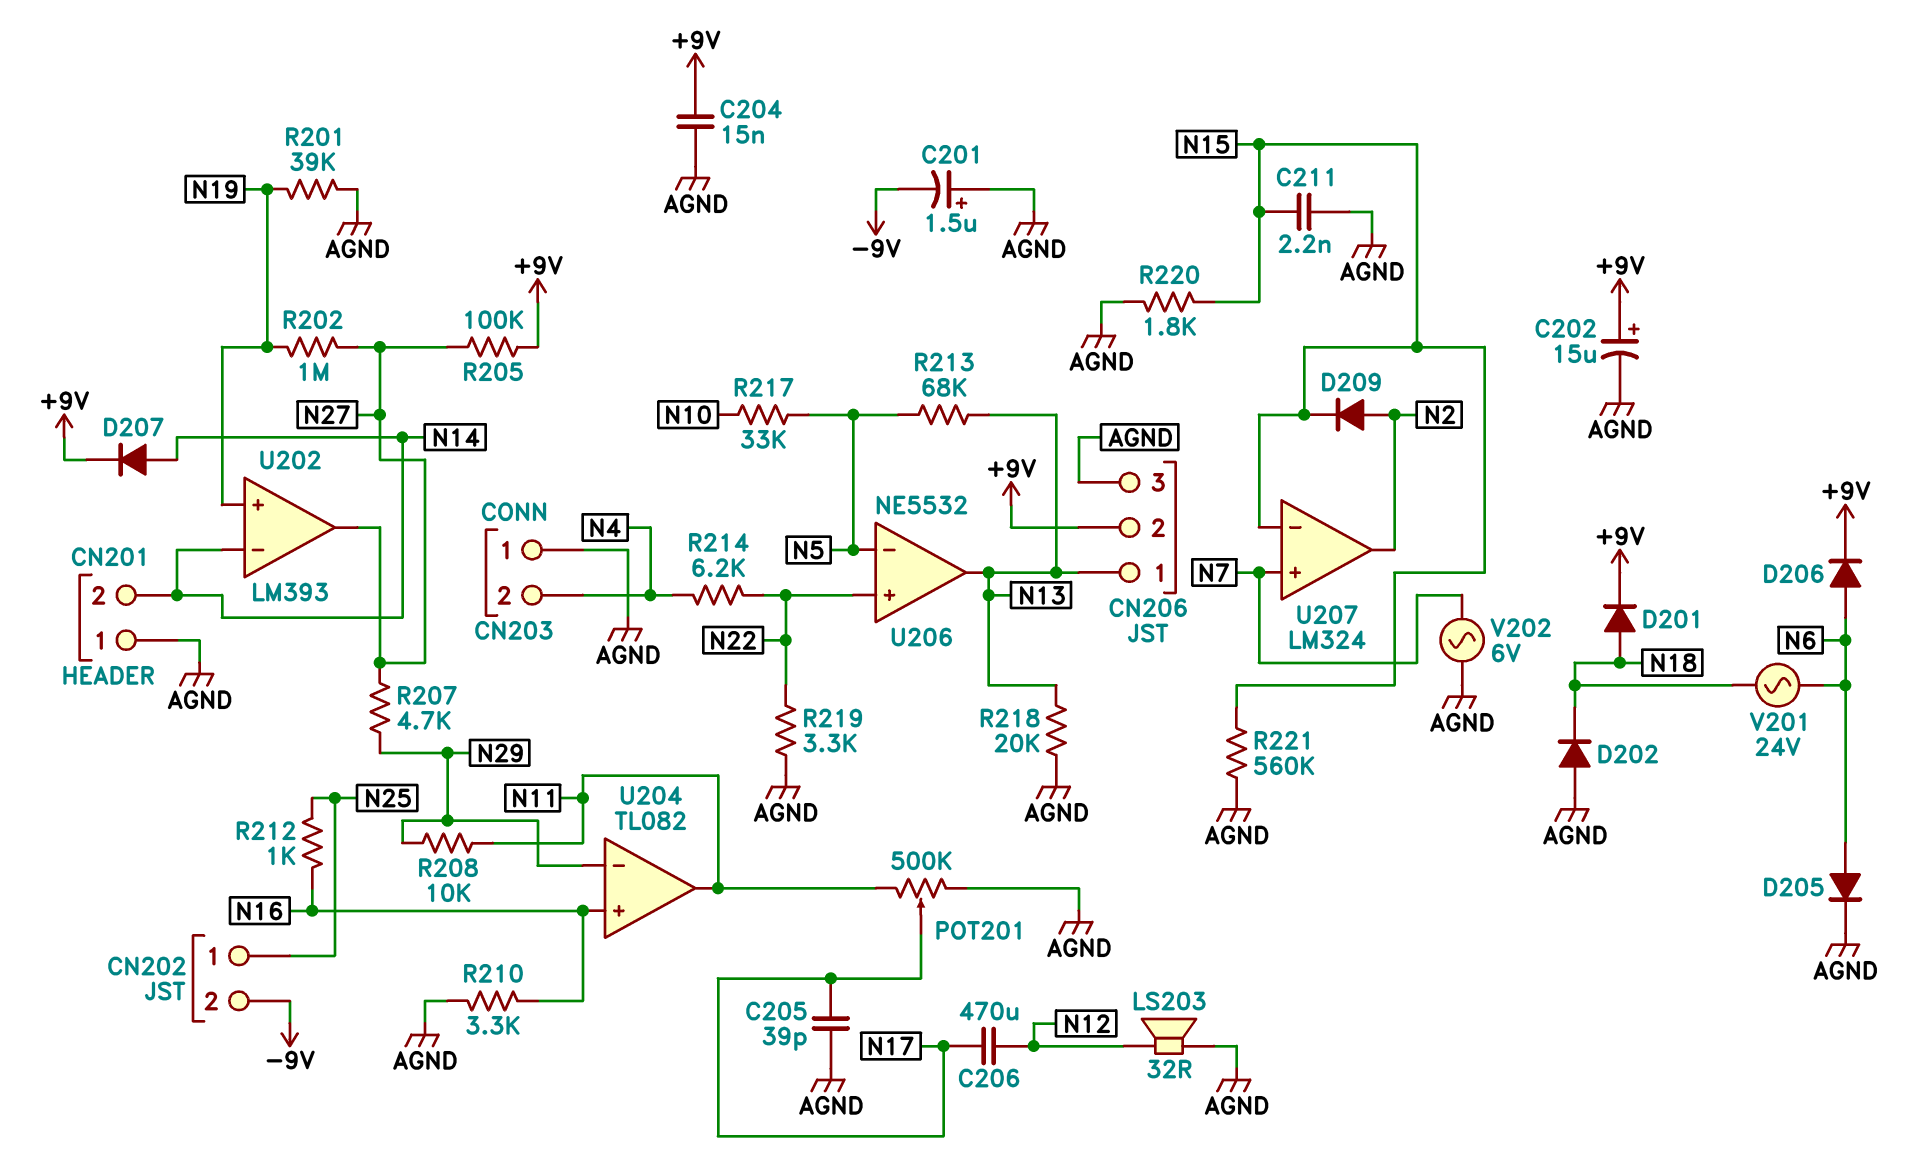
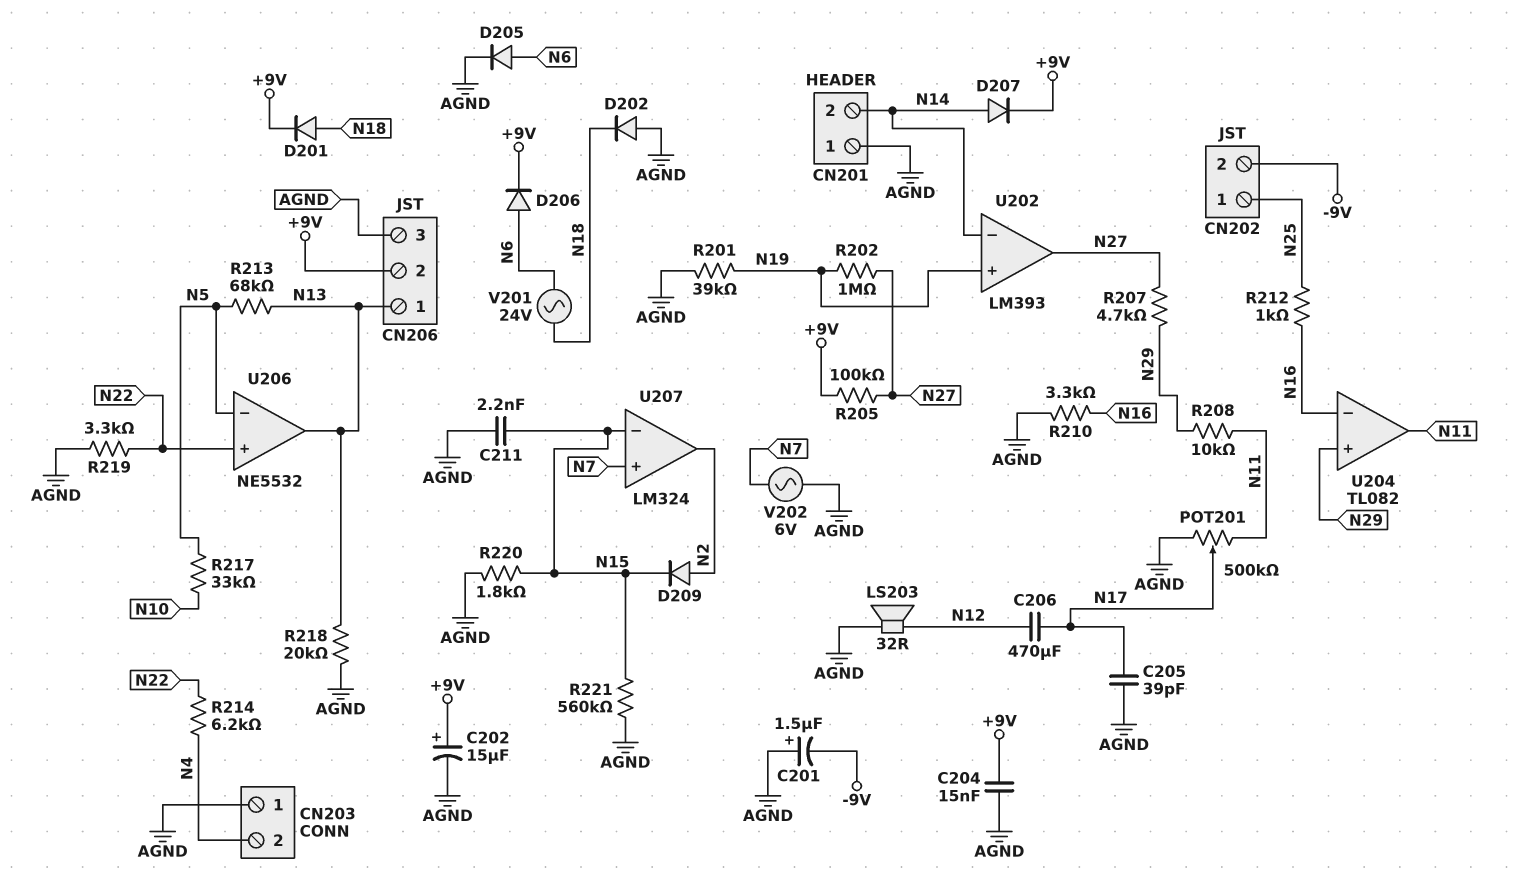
U204 pin in+: N16 -> N29
U204 pin in-: N29 -> N16

